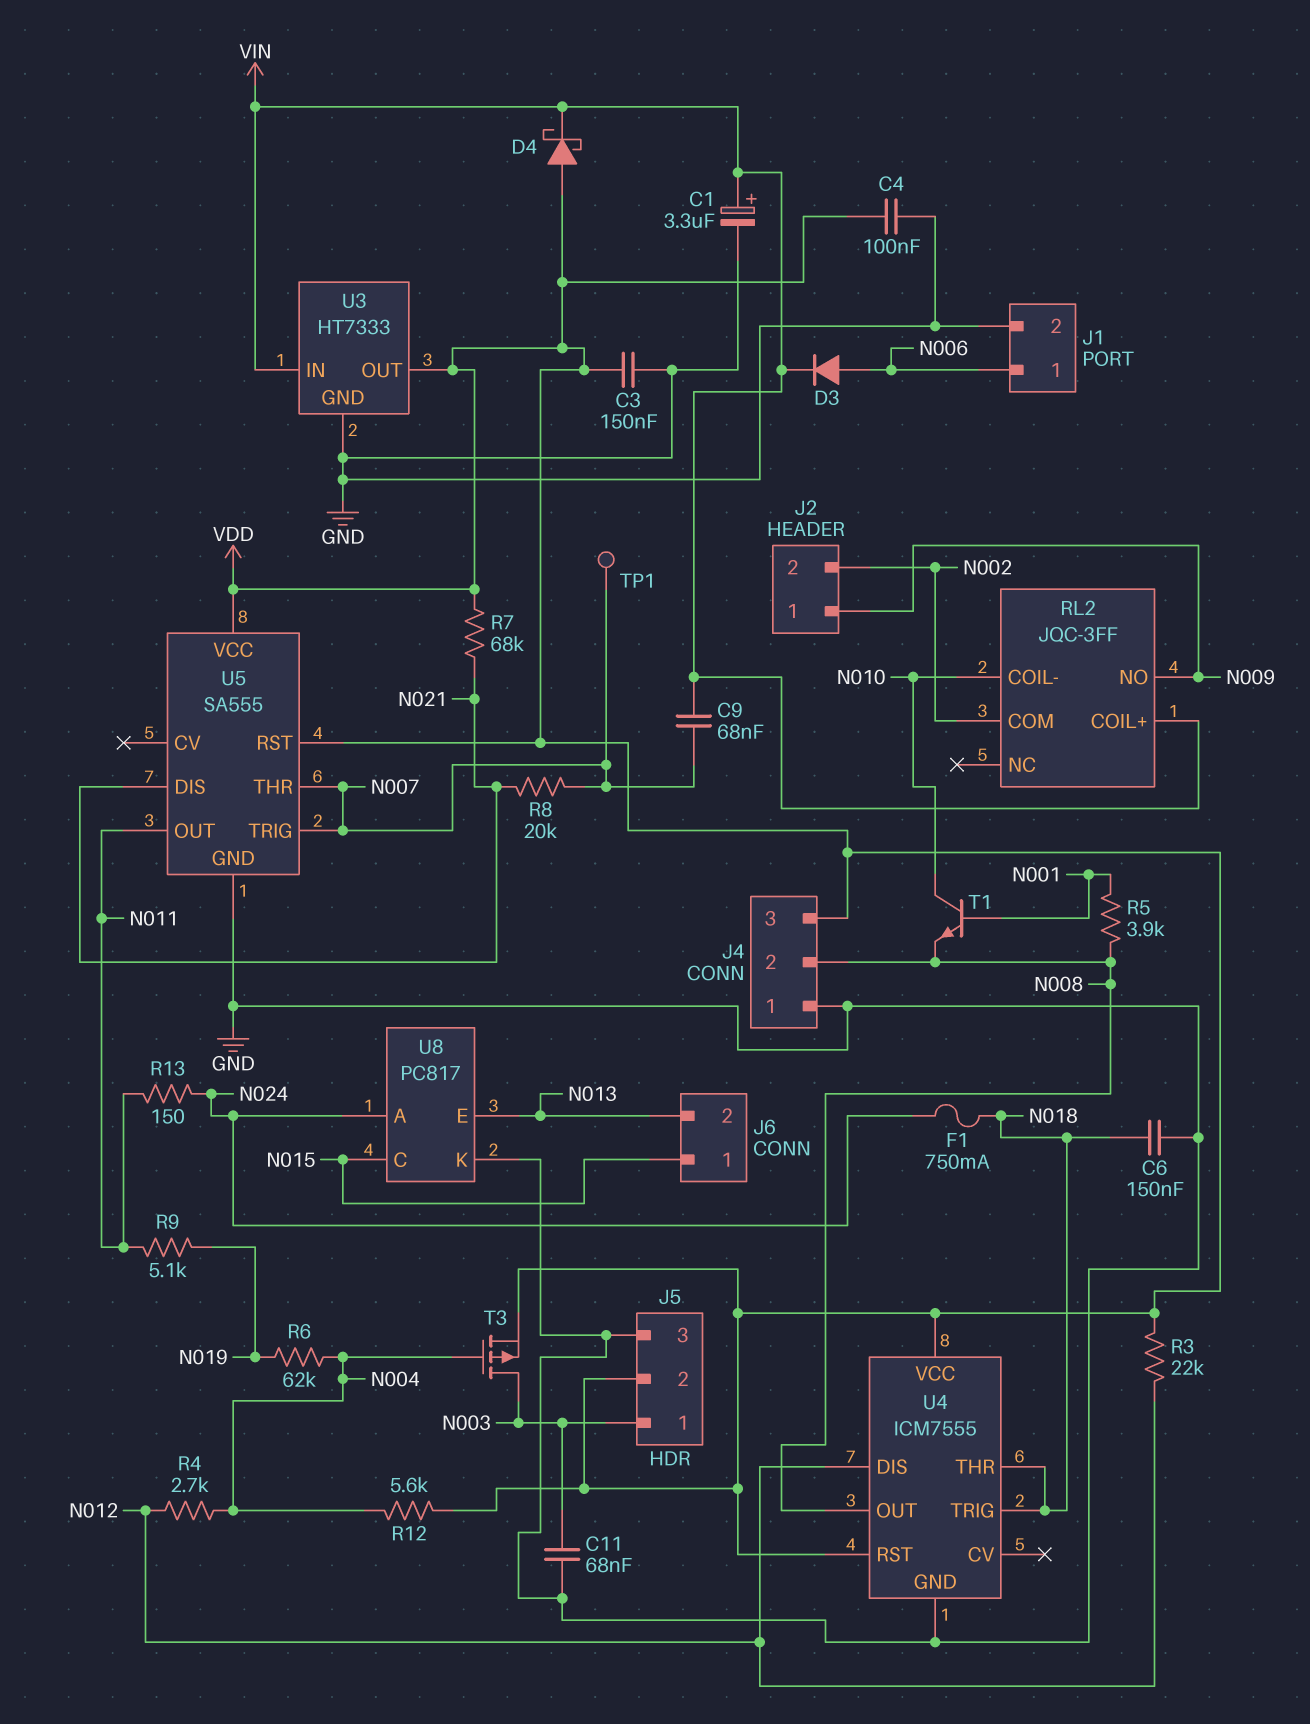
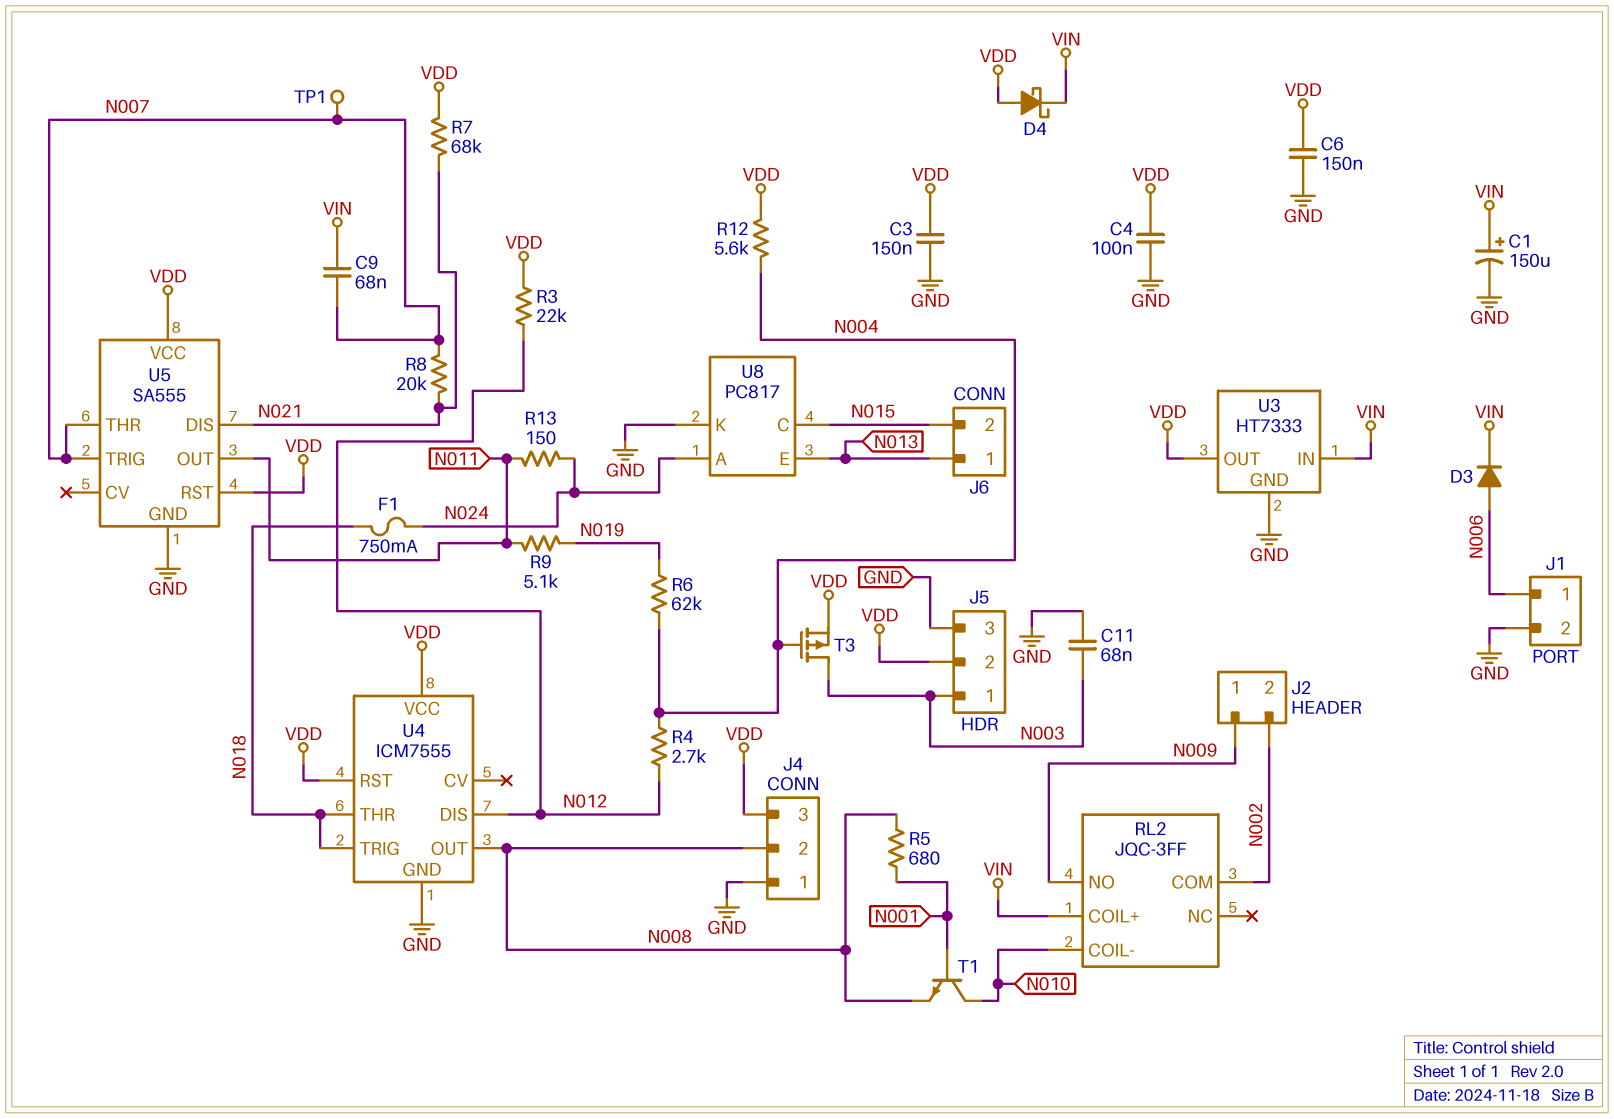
C1: 3.3uF (plus VIN, minus GND) -> 150uF (plus VIN, minus GND)
C6: 150nF (GND, N018) -> 150nF (GND, VDD)
J6 pin 1: N015 -> N013
J6 pin 2: N013 -> N015
R5: 3.9k (N001, N008) -> 680 (N001, N008)

